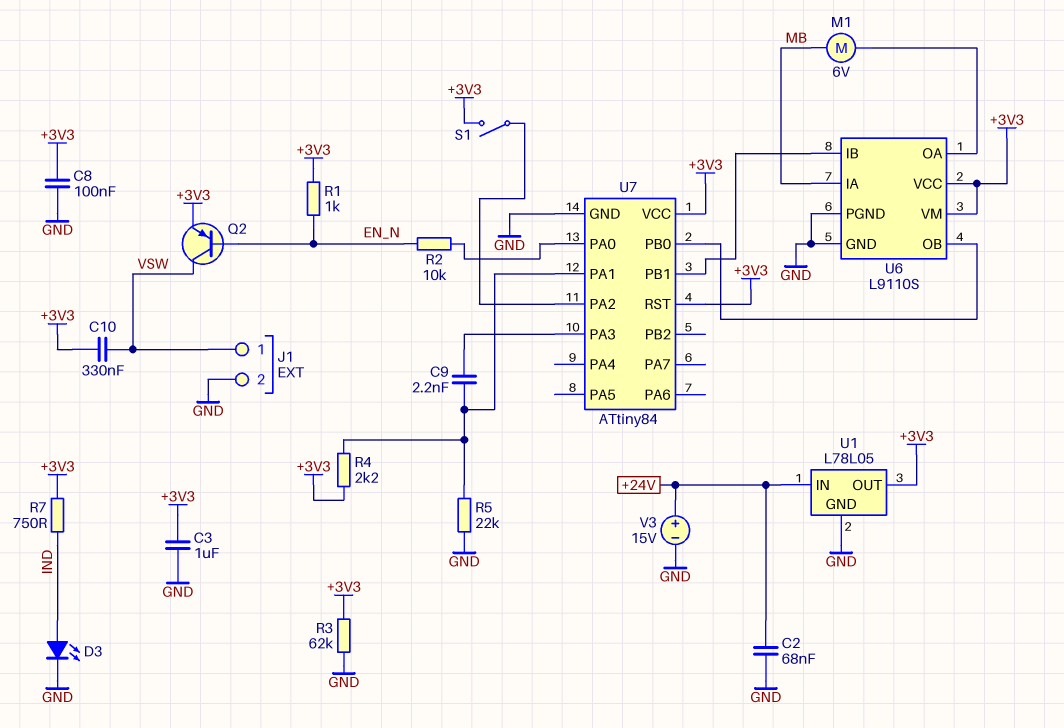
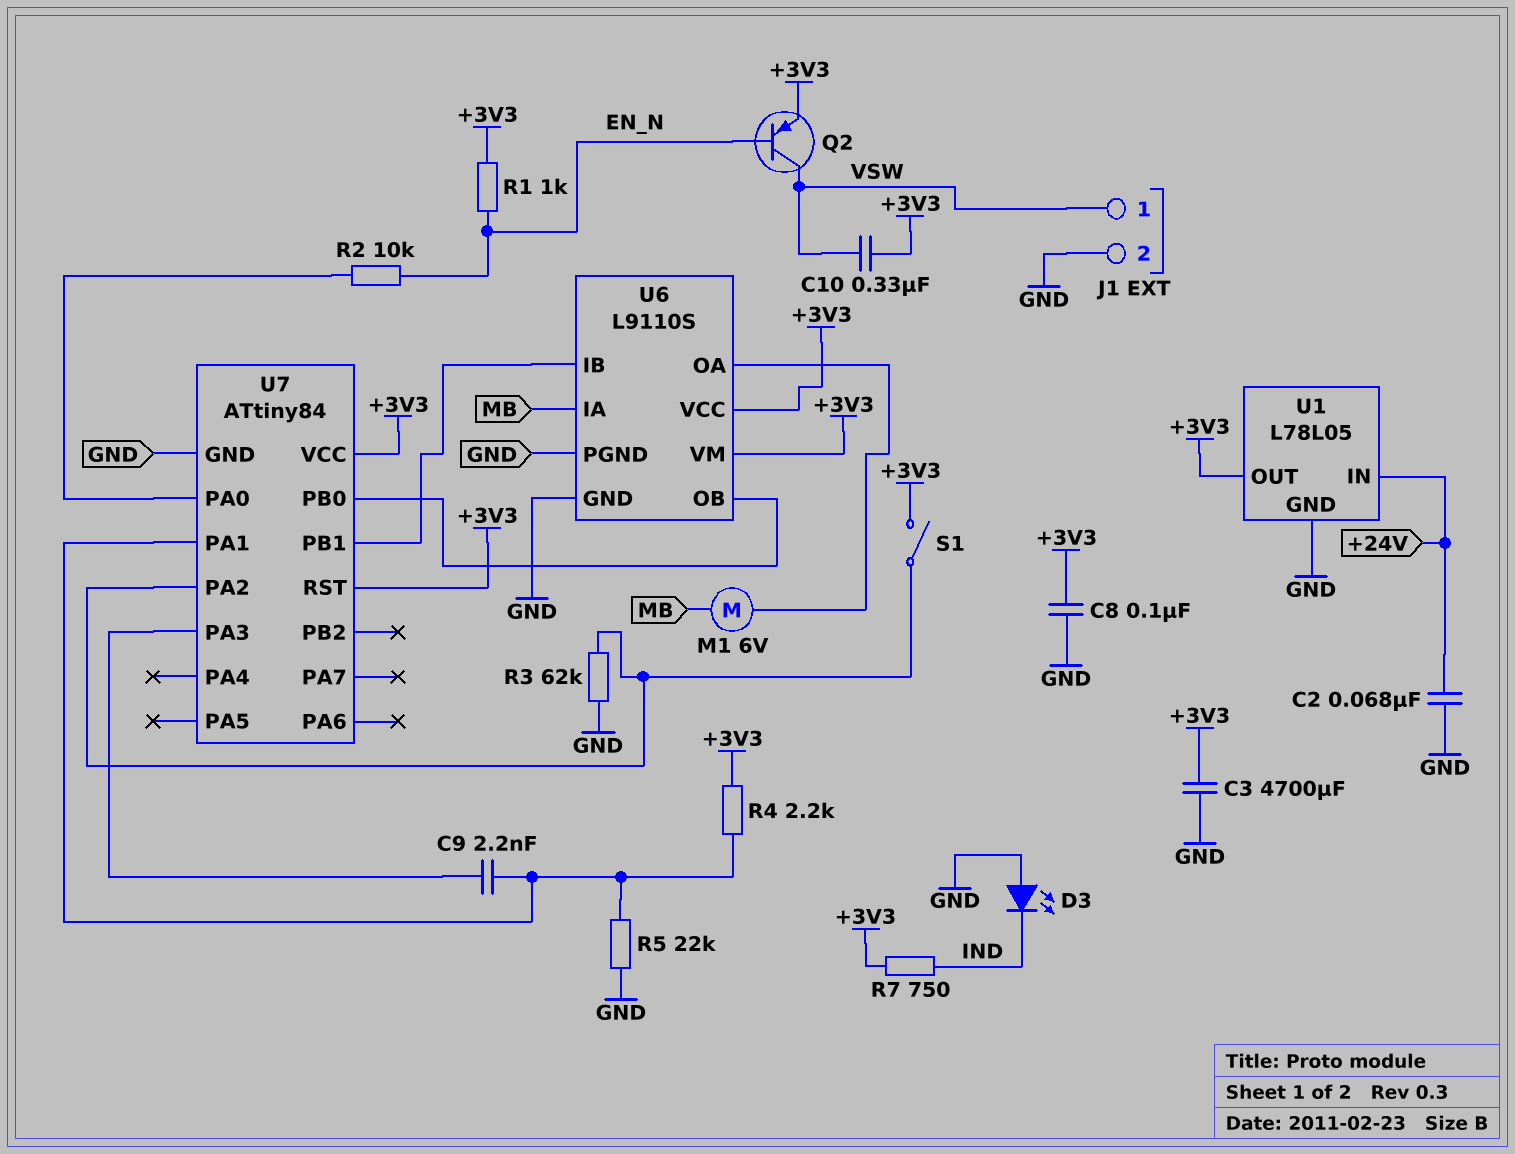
C3: 1uF (+3V3, GND) -> 4700uF (+3V3, GND)
D3: LED (A IND, K GND) -> LED (A GND, K IND)
R3: 62k (+3V3, GND) -> 62k (GND, U7/PA2)
V3: 15V (plus +24V, minus GND) -> none

